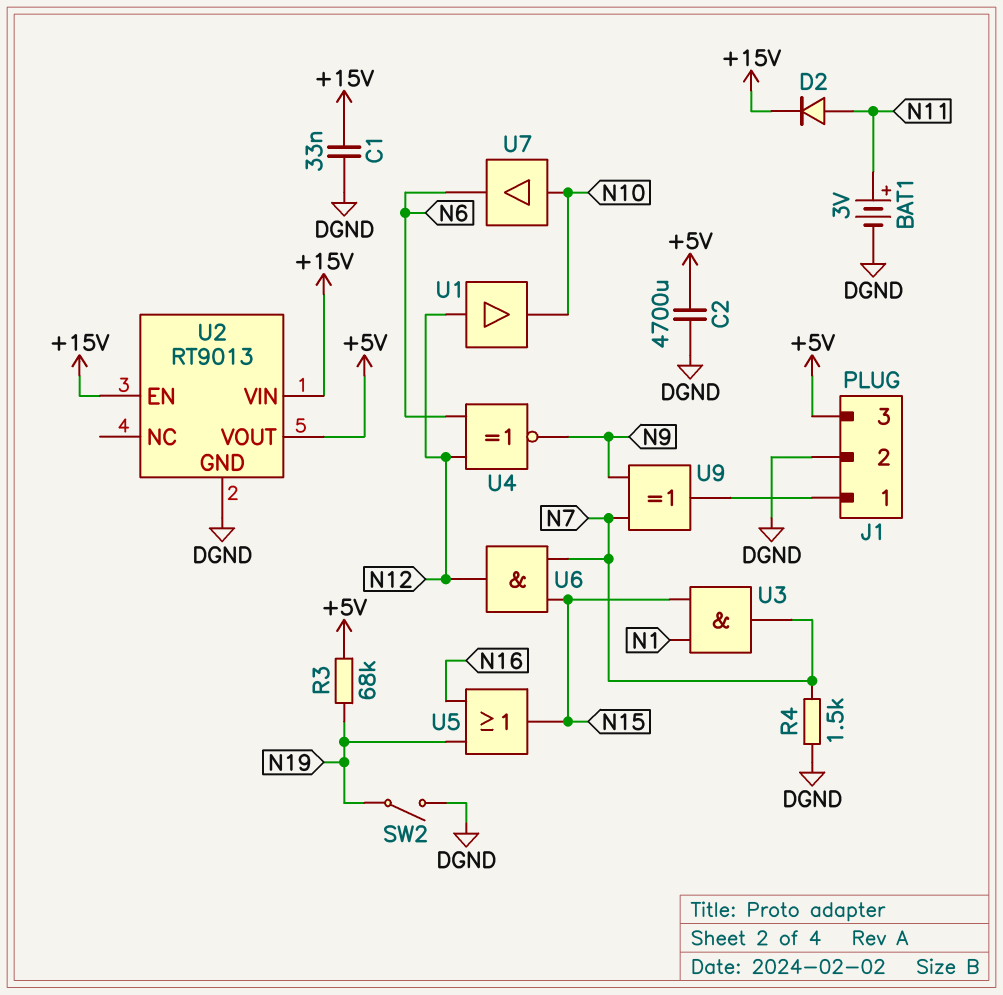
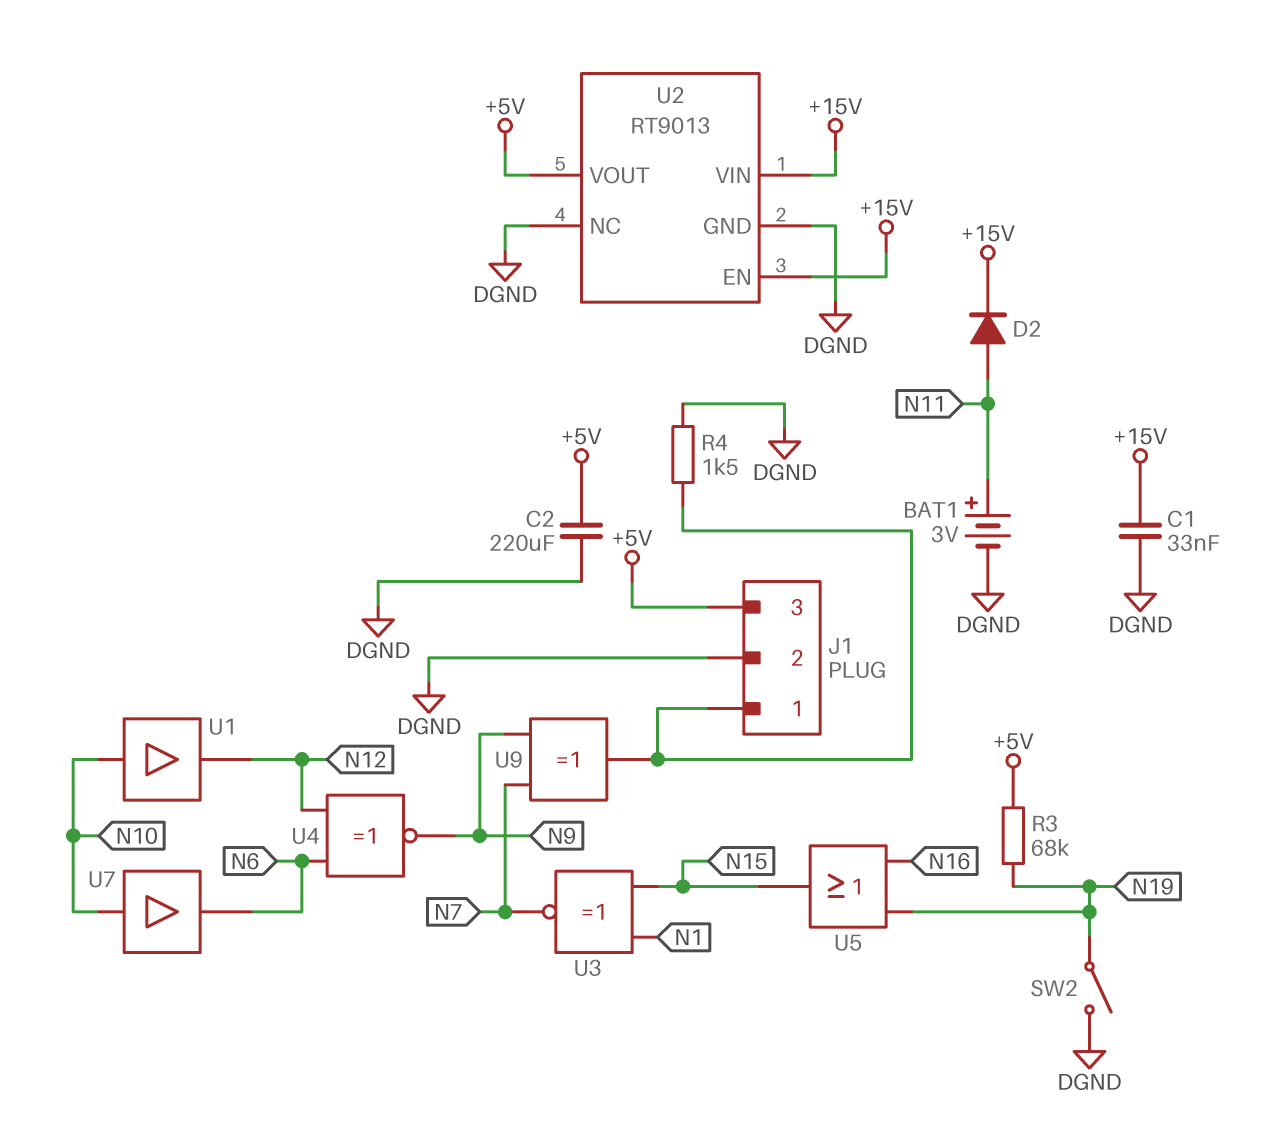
C2: 4700uF (+5V, DGND) -> 220uF (+5V, DGND)
R4: 1.5k (DGND, N7) -> 1.5k (DGND, J1/1)
U1: buffer (in N12, out N10) -> buffer (in N10, out N12)
U2 pin NC: none -> DGND
U3: AND (in N1, in N15, out N7) -> XNOR (in N1, in N15, out N7)
U6: AND (in N7, in N15, out N12) -> none

